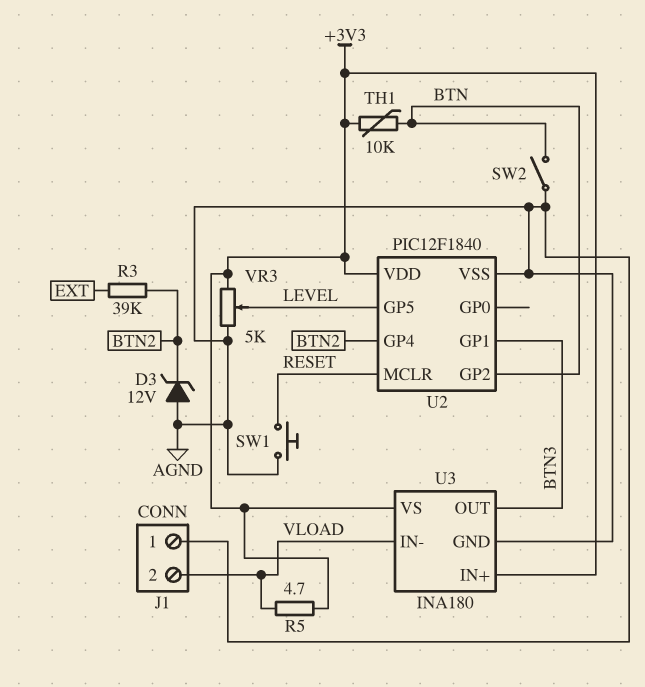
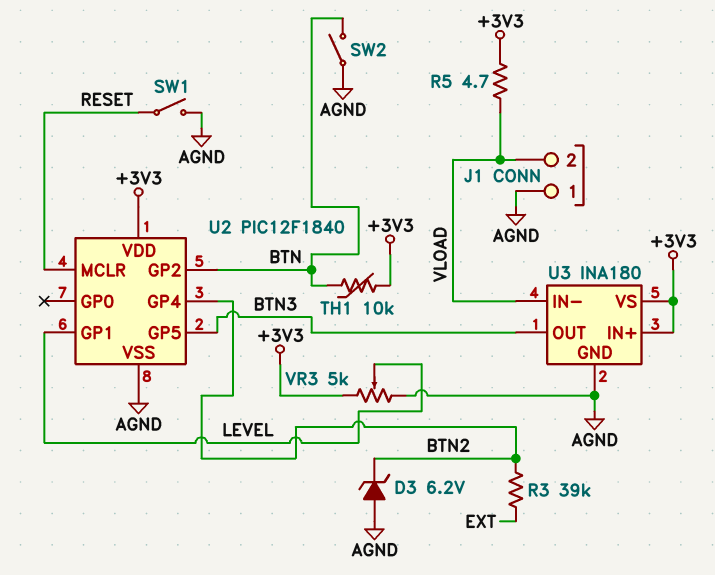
D3: zener 12V (A AGND, K BTN2) -> zener 6.2V (A AGND, K BTN2)
SW1: button (AGND, RESET) -> switch (AGND, RESET)
U2 pin GP1: BTN3 -> LEVEL
U2 pin GP5: LEVEL -> BTN3

